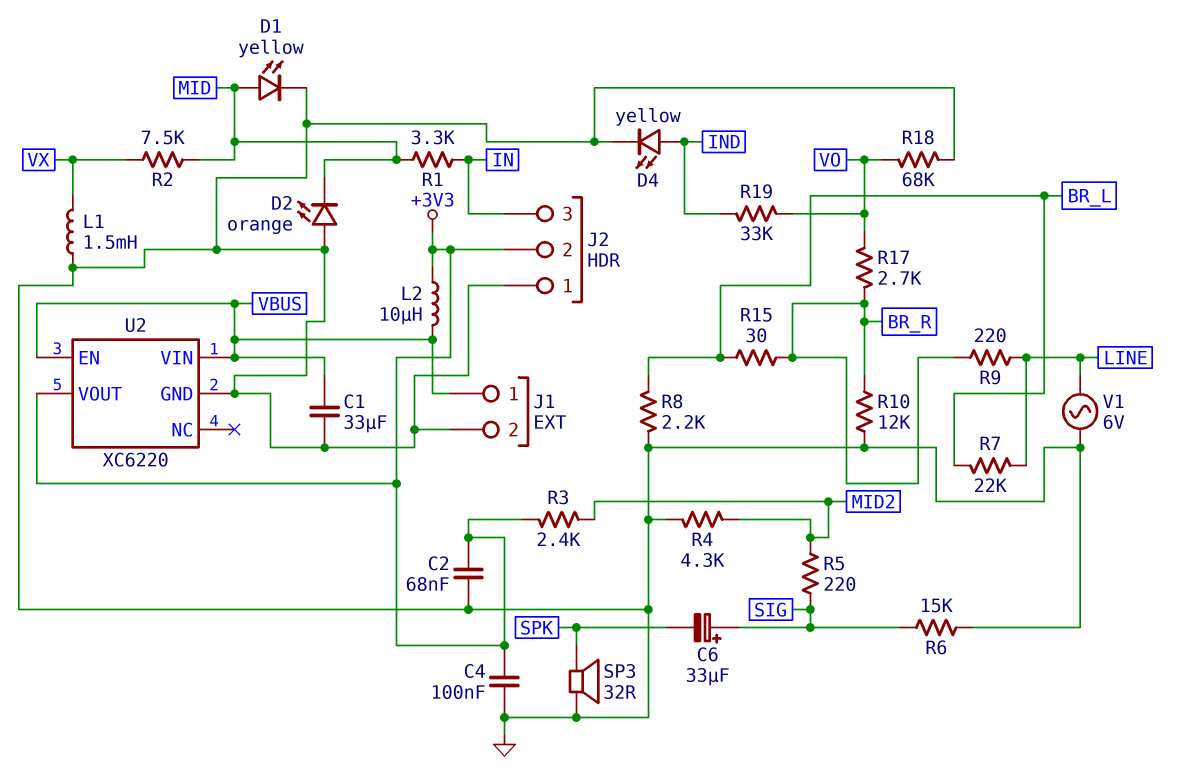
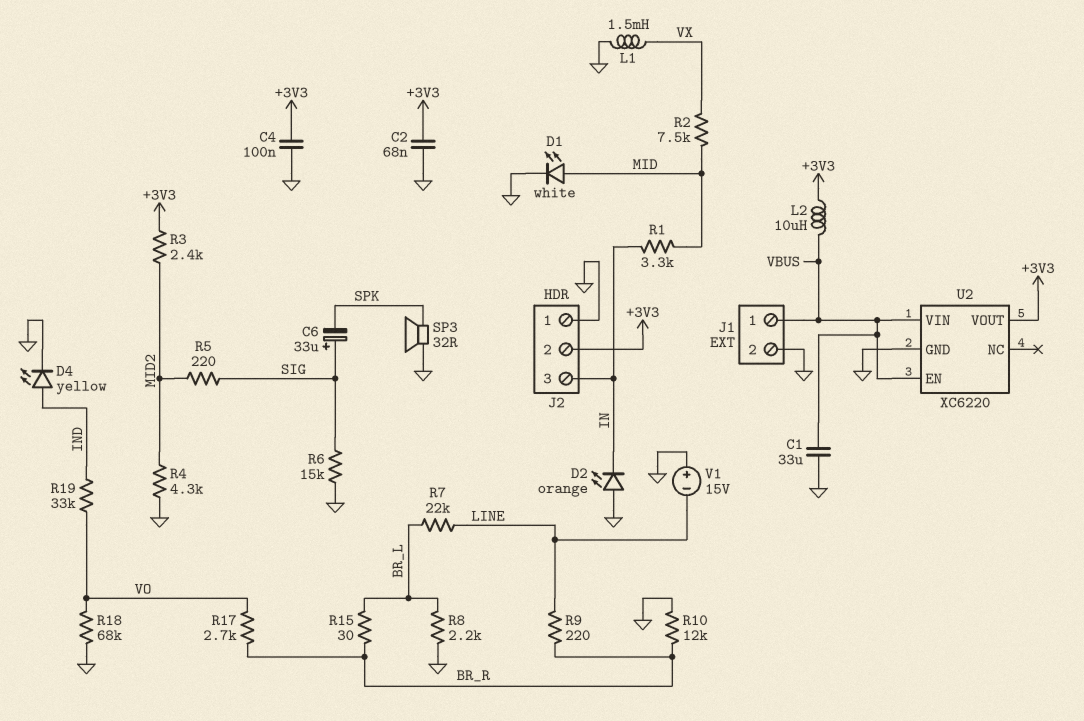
D1: LED yellow (A MID, K GND) -> LED white (A MID, K GND)
D2: LED orange (A GND, K MID) -> LED orange (A GND, K IN)
V1: AC 6V (GND, LINE) -> 15V (plus GND, minus LINE)

